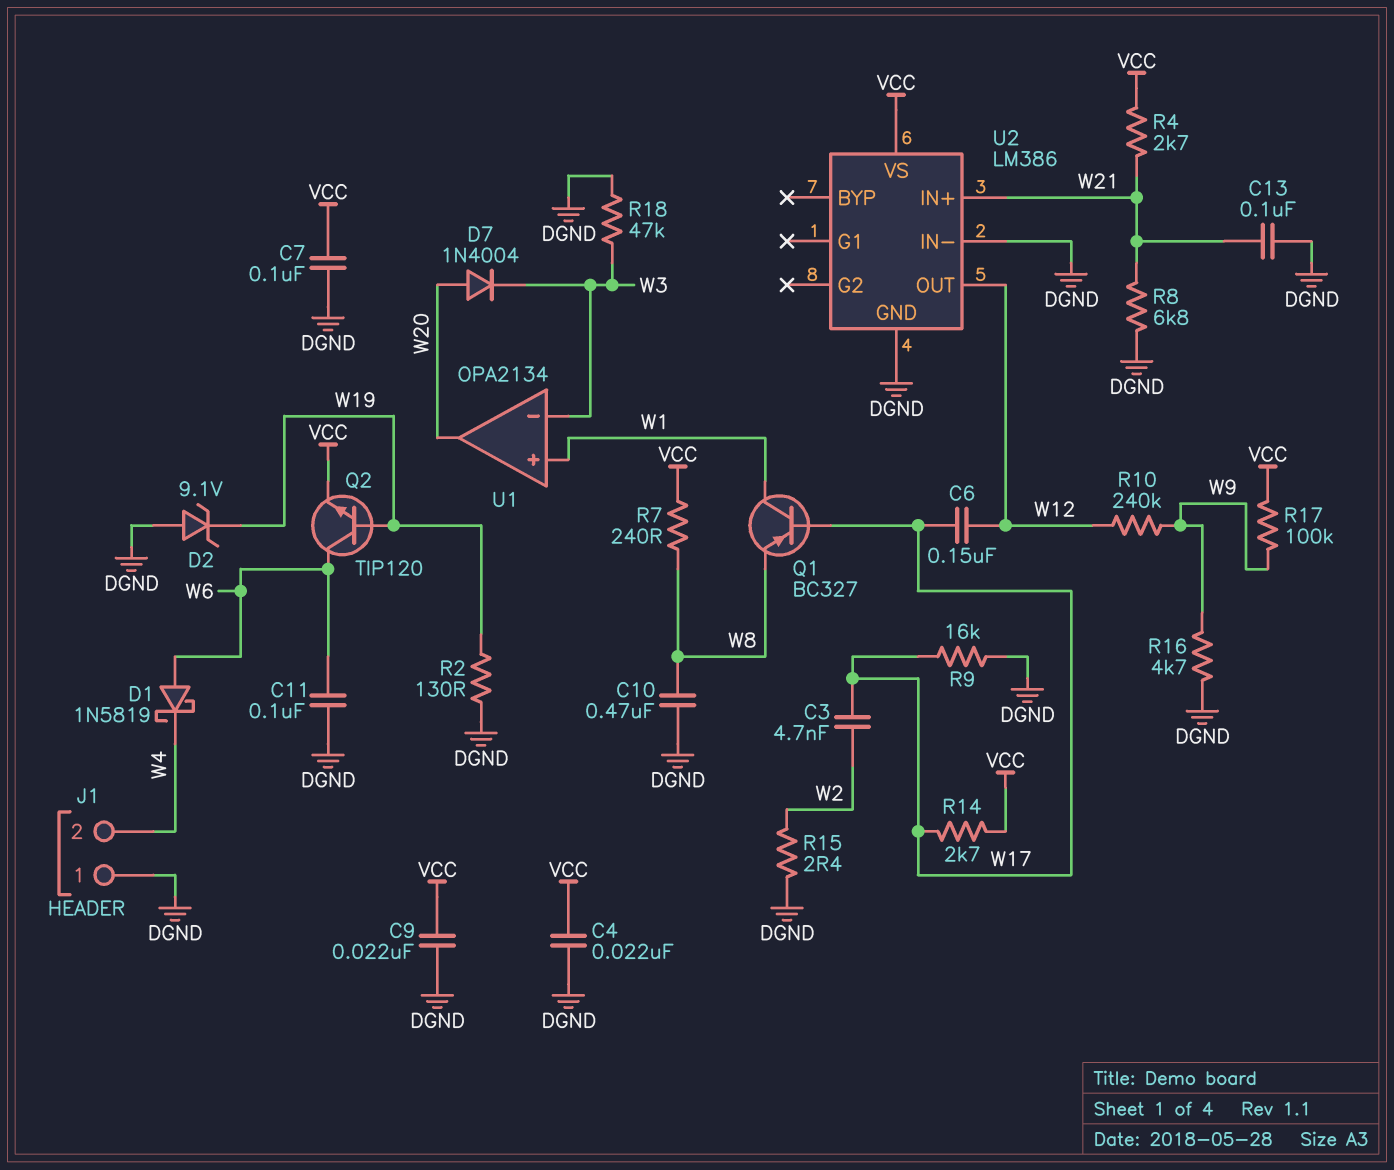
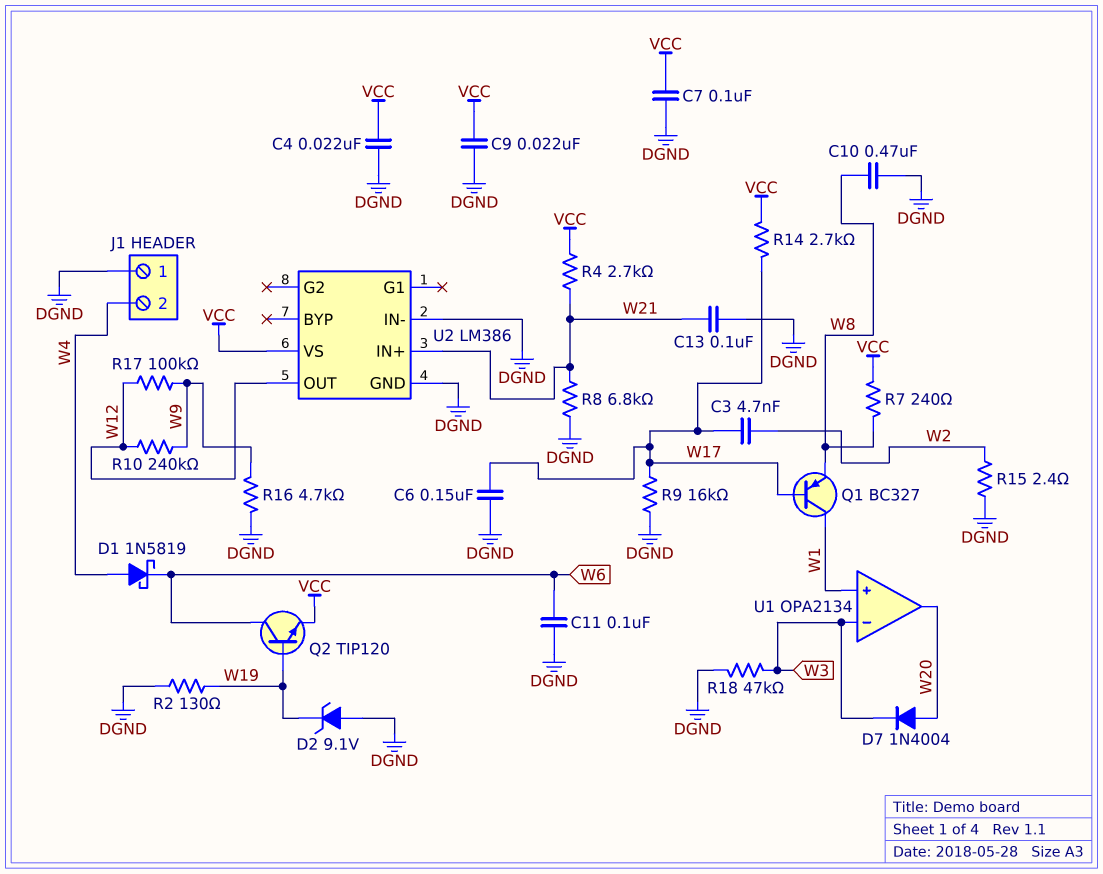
C6: 150nF (W12, W17) -> 150nF (DGND, W17)
D1: schottky 1N5819 (A W6, K W4) -> schottky 1N5819 (A W4, K W6)
R17: 100k (VCC, W9) -> 100k (W9, W12)

